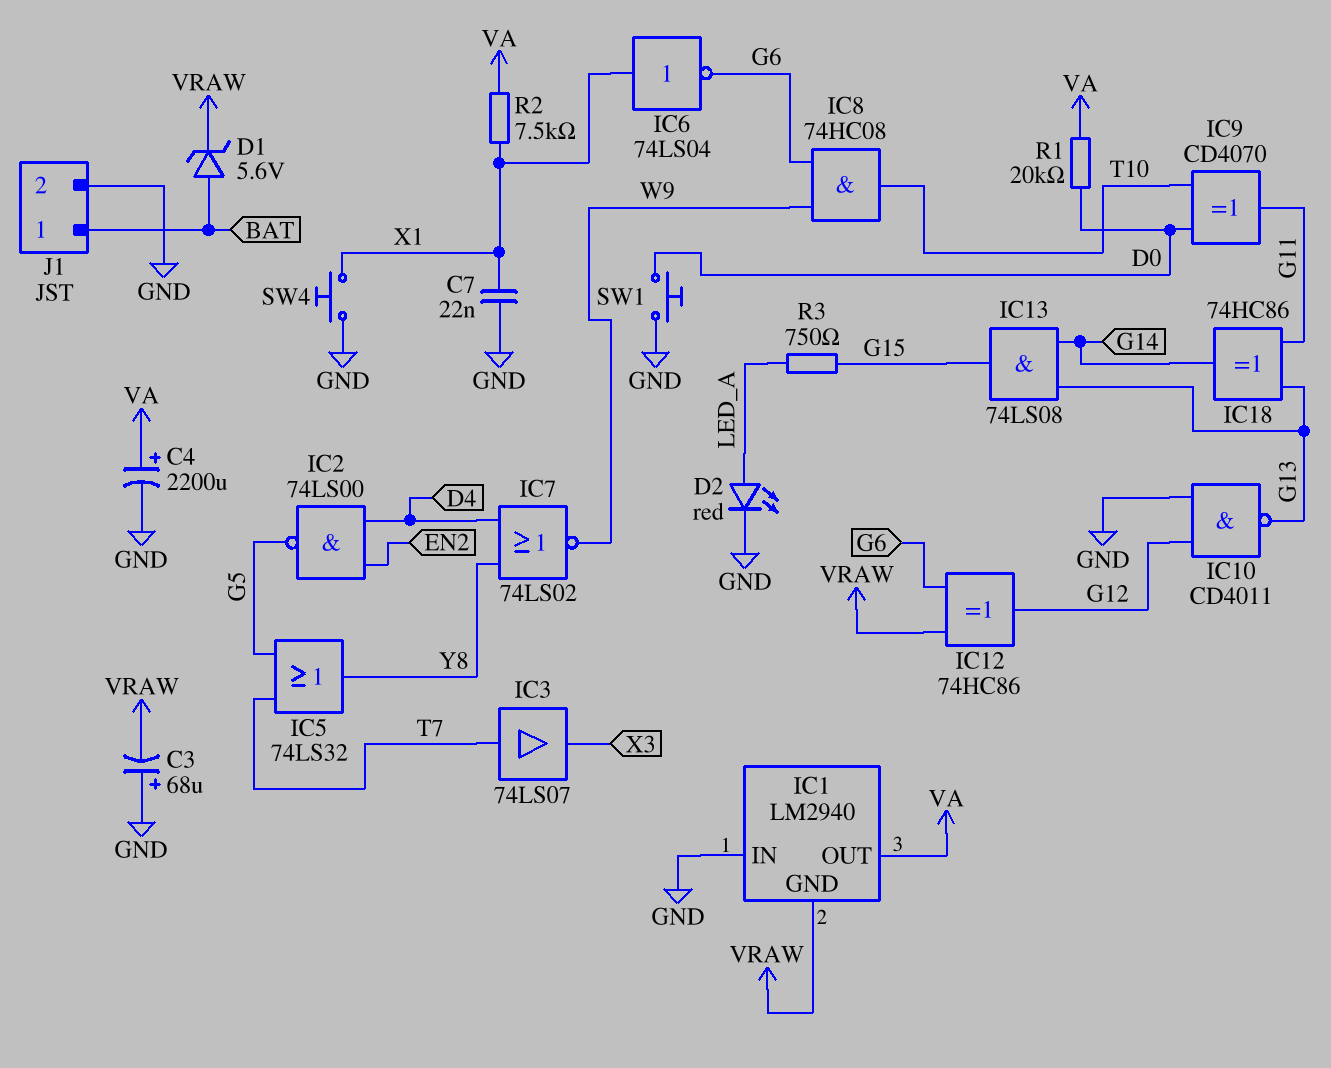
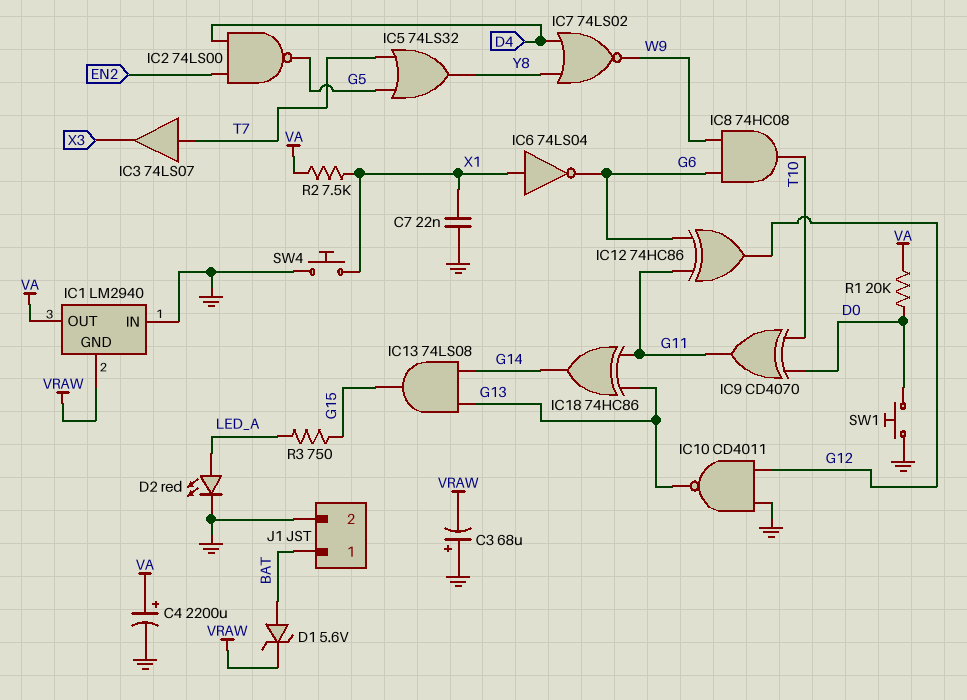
IC12: XOR 74HC86 (in G6, in VRAW, out G12) -> XOR 74HC86 (in G6, in G11, out G12)

